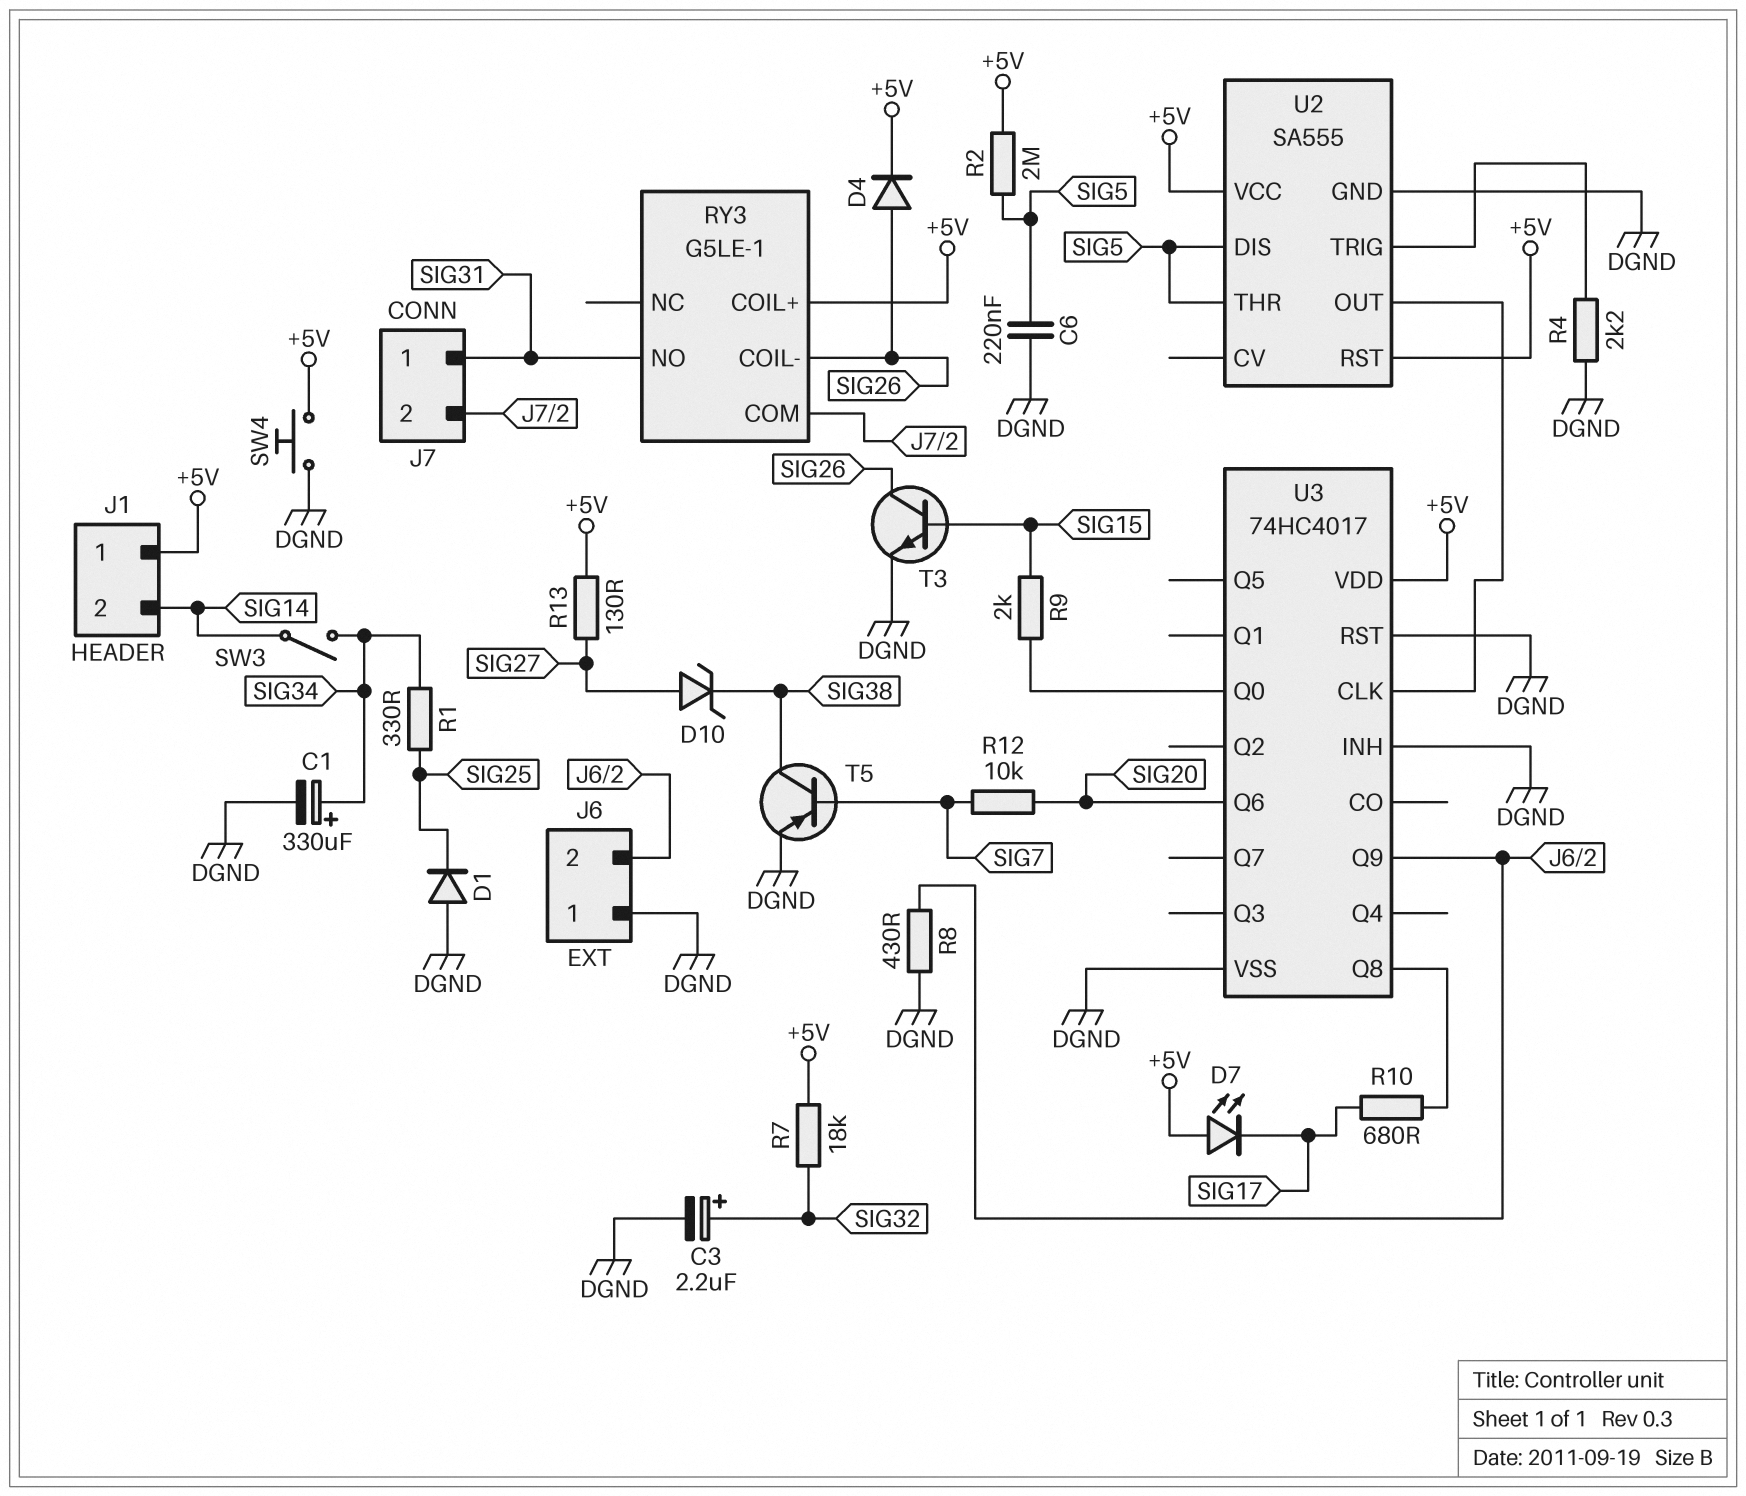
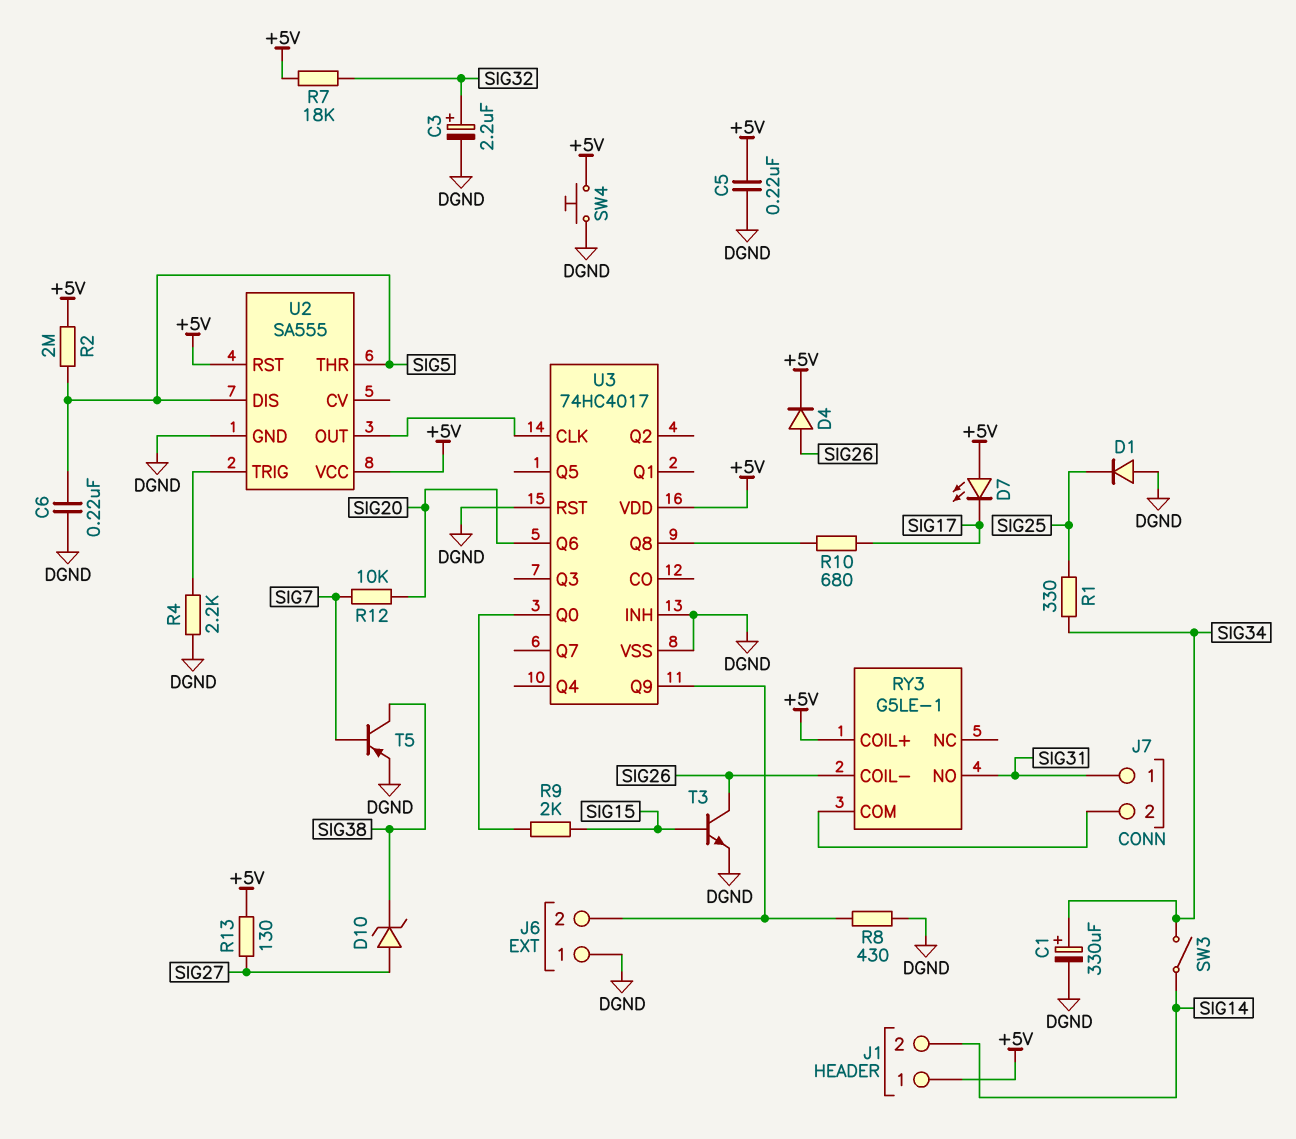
C5: none -> 220nF (+5V, DGND)

